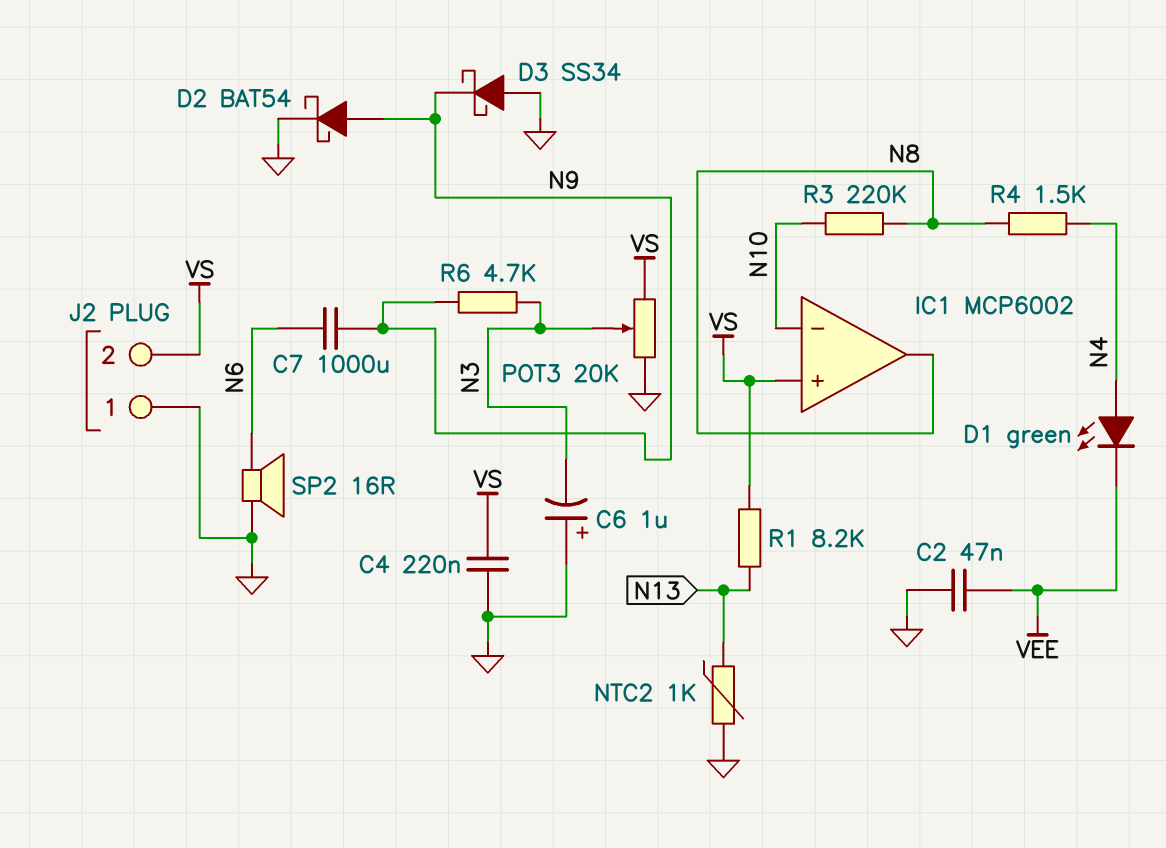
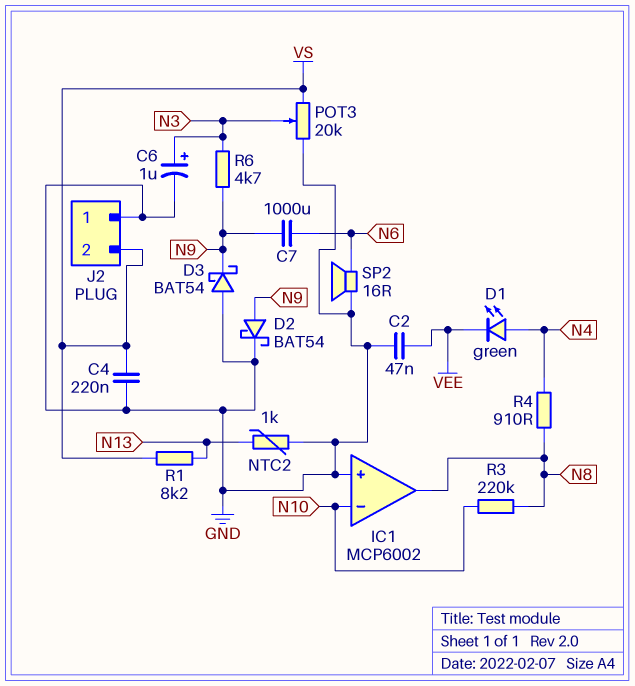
C6: 1uF (plus GND, minus N3) -> 1uF (plus N3, minus GND)
D3: schottky SS34 (A GND, K N9) -> schottky BAT54 (A GND, K N9)
IC1 pin in+: VS -> GND
R4: 1.5k (N4, N8) -> 910 (N4, N8)

